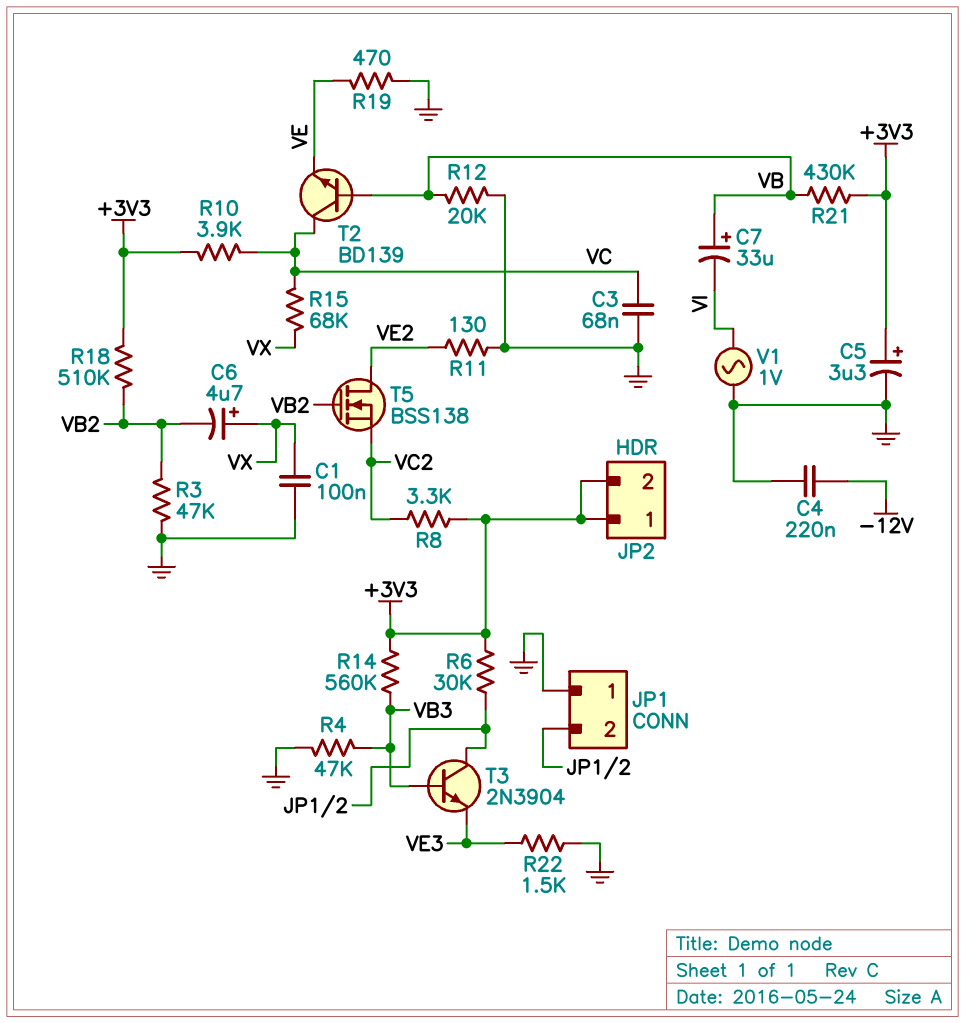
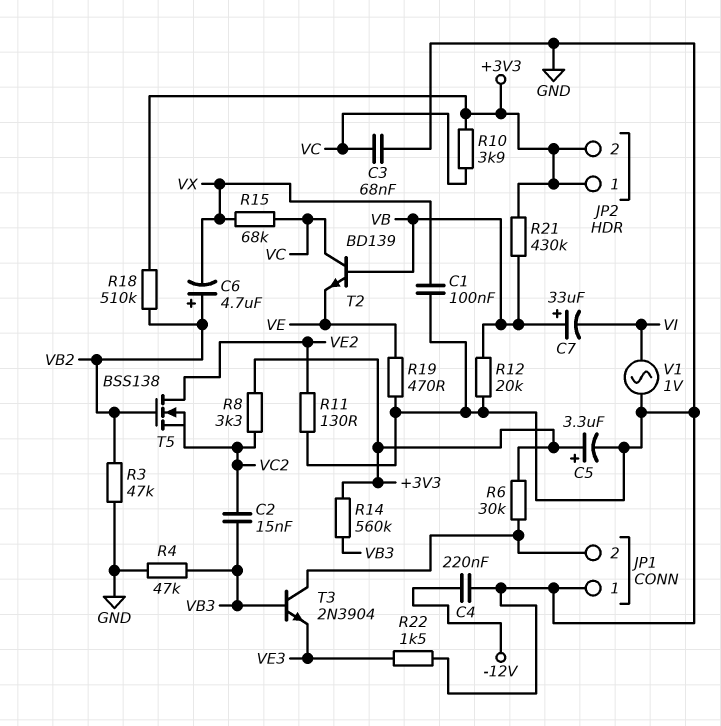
C2: none -> 15nF (VB3, VC2)
C6: 4.7uF (plus VX, minus VB2) -> 4.7uF (plus VB2, minus VX)

